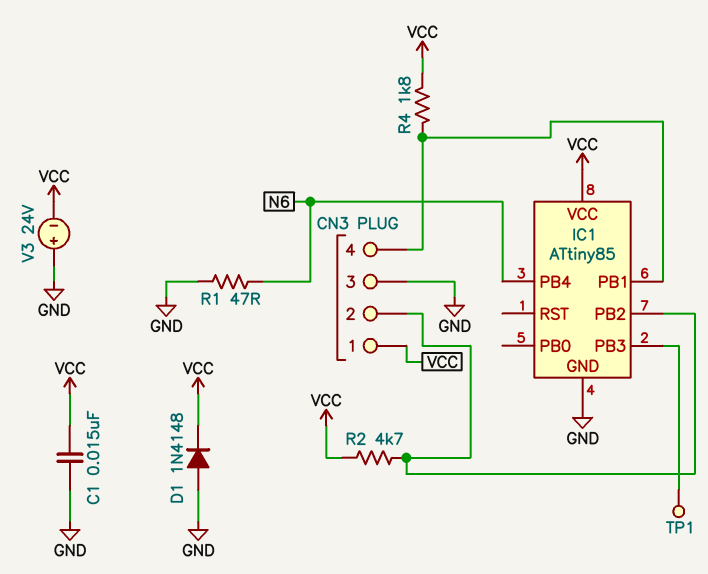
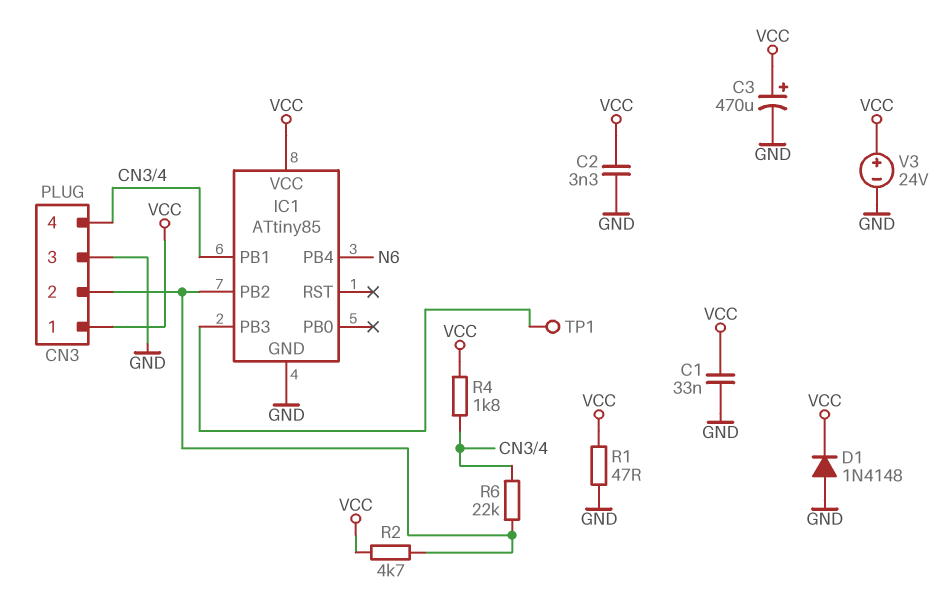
C1: 15nF (GND, VCC) -> 33nF (GND, VCC)
C2: none -> 3.3nF (GND, VCC)
C3: none -> 470uF (plus VCC, minus GND)
R1: 47 (GND, N6) -> 47 (GND, VCC)
R6: none -> 22k (CN3/2, CN3/4)
V3: 24V (plus GND, minus VCC) -> 24V (plus VCC, minus GND)

